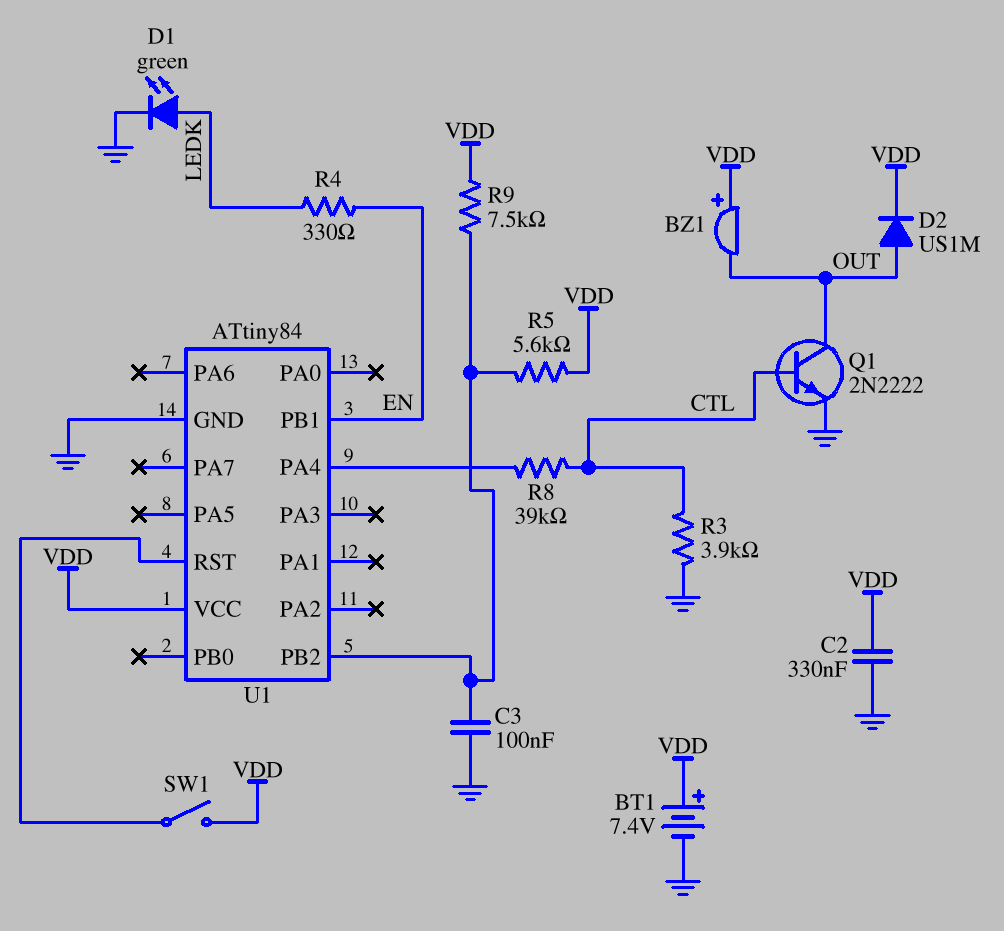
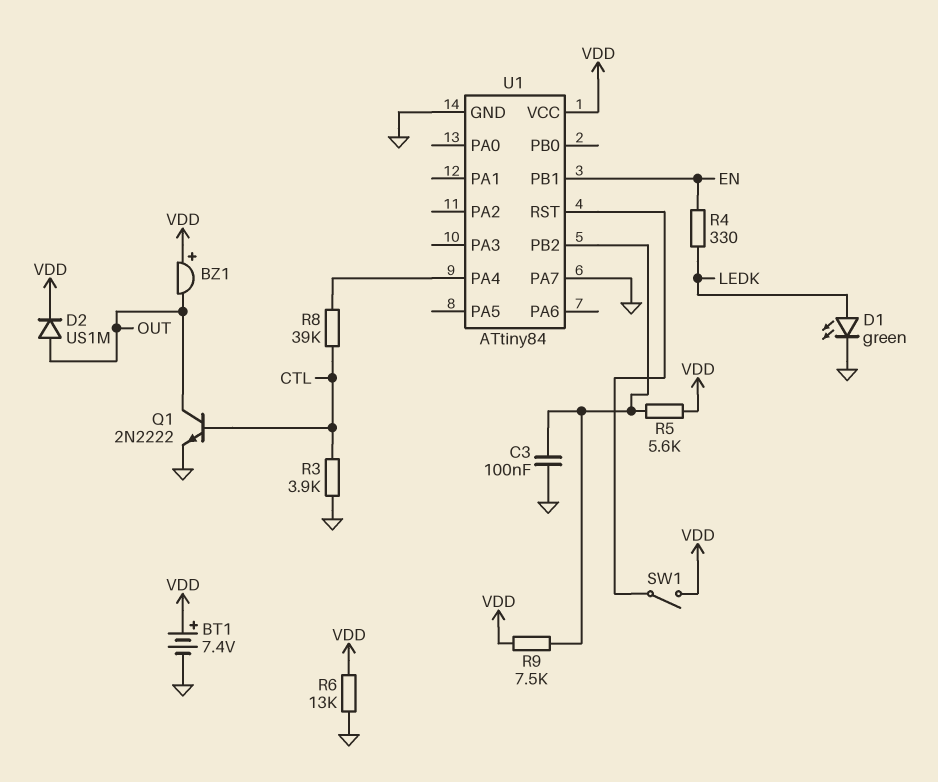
C2: 330nF (GND, VDD) -> none
R6: none -> 13k (GND, VDD)
U1 pin PA7: none -> GND

